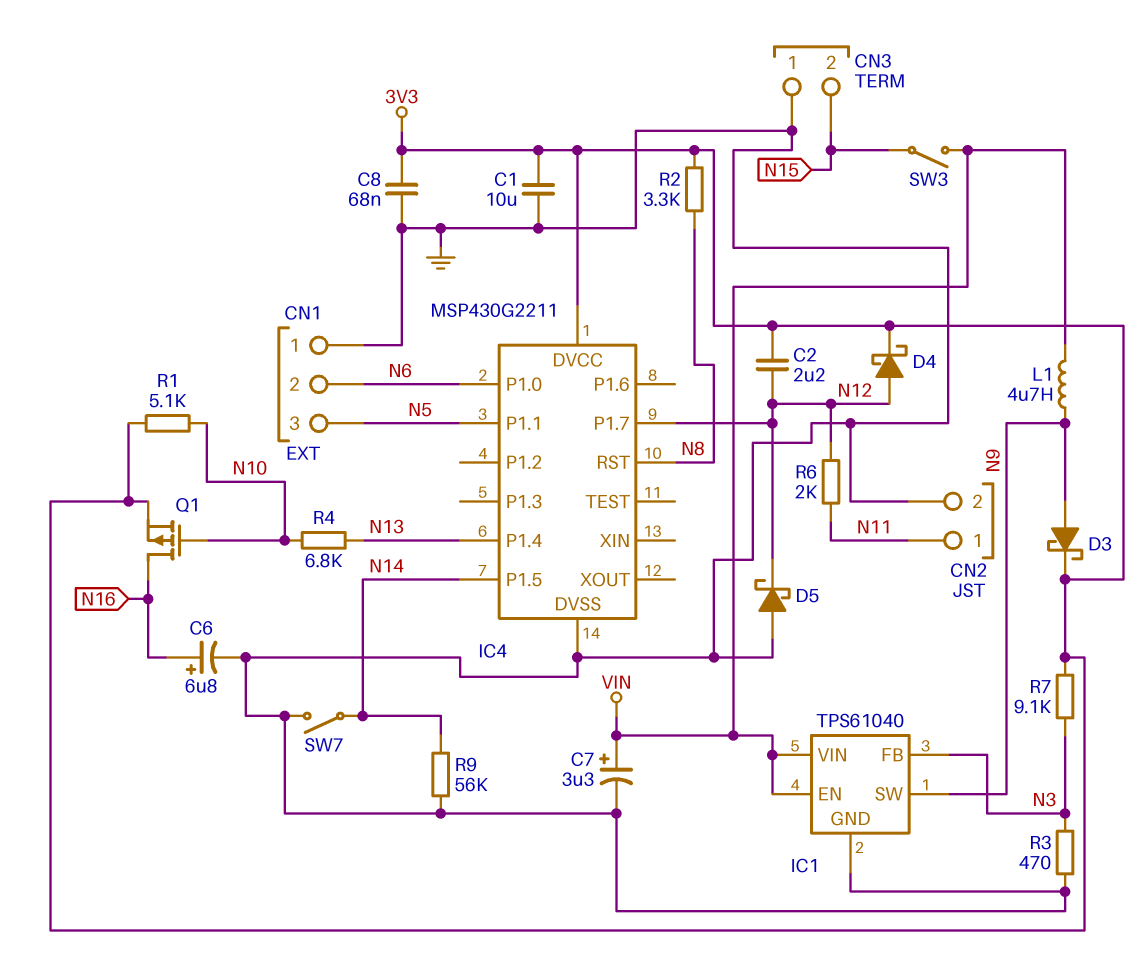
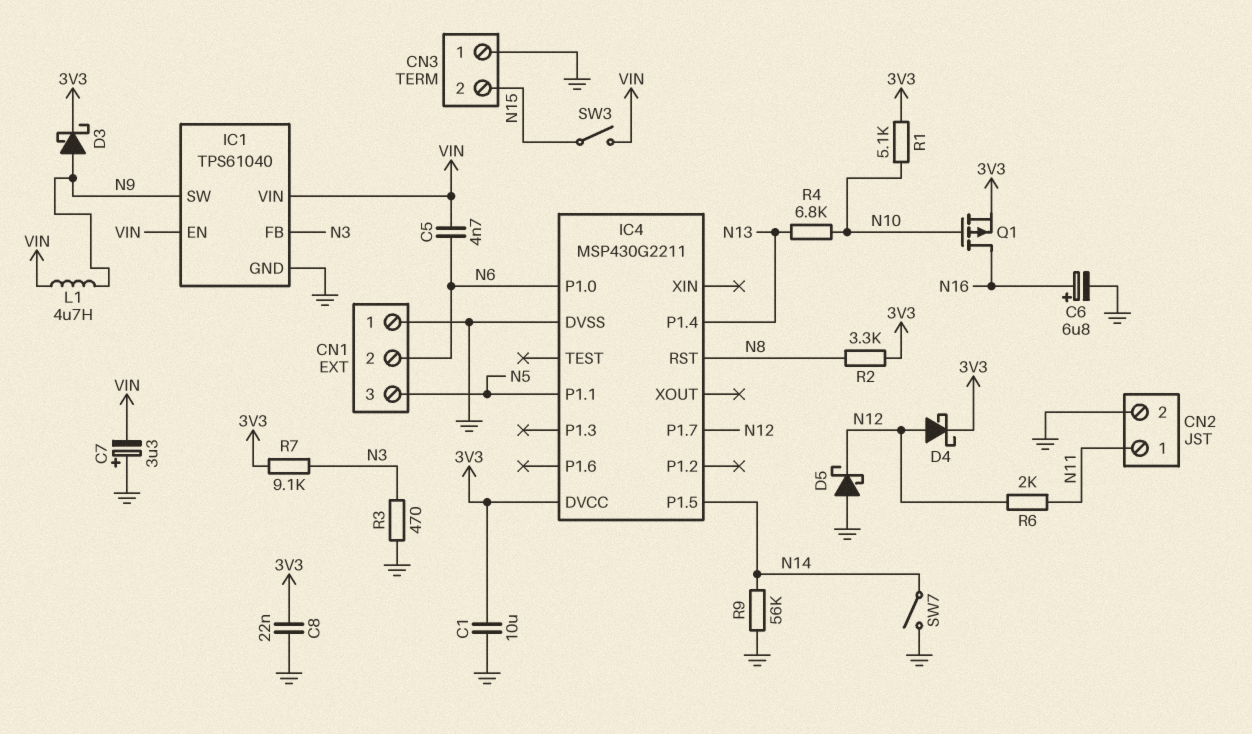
C2: 2.2uF (3V3, N12) -> none
C5: none -> 4.7nF (N6, VIN)
C7: 3.3uF (plus VIN, minus GND) -> 3.3uF (plus GND, minus VIN)
C8: 68nF (3V3, GND) -> 22nF (3V3, GND)

